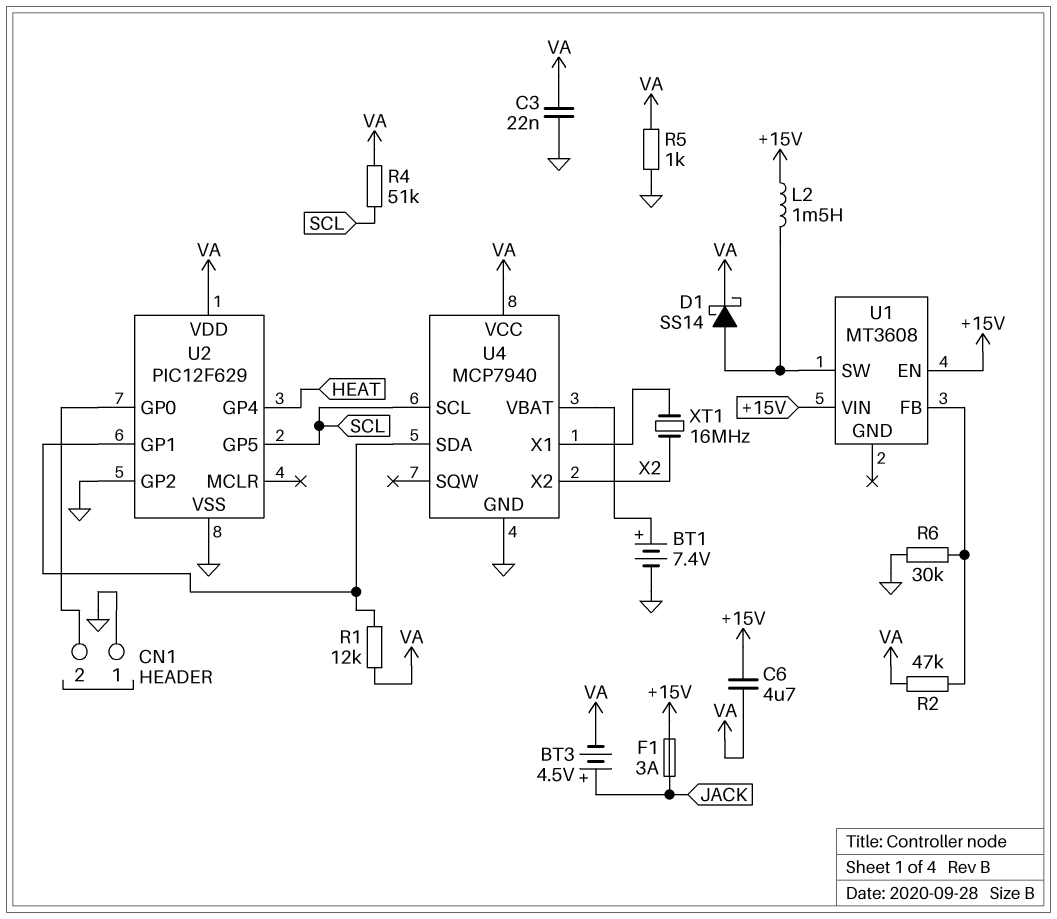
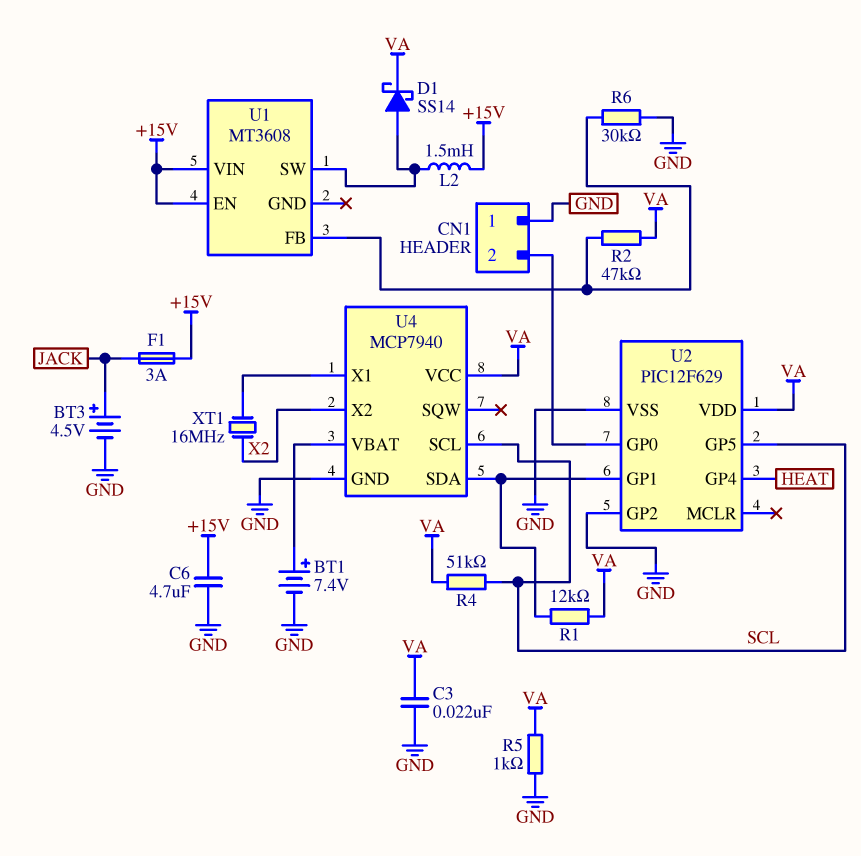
BT3: 4.5V (plus JACK, minus VA) -> 4.5V (plus JACK, minus GND)
C6: 4.7uF (+15V, VA) -> 4.7uF (+15V, GND)

